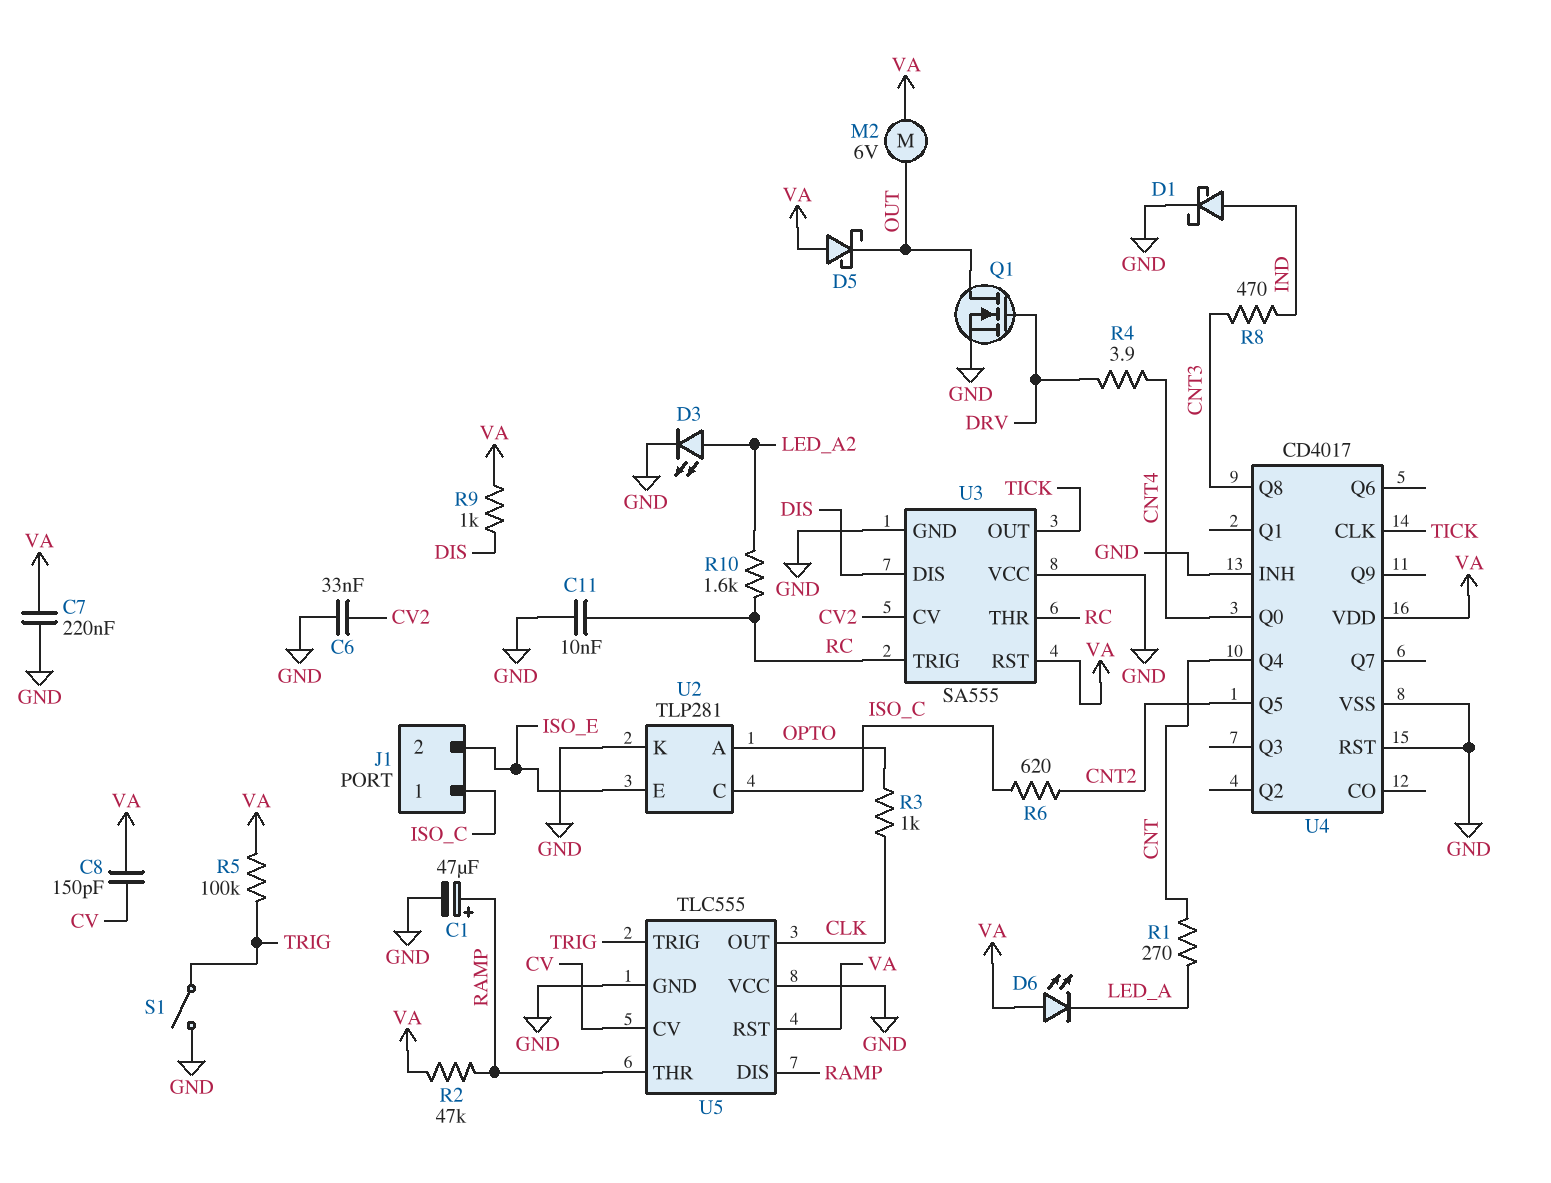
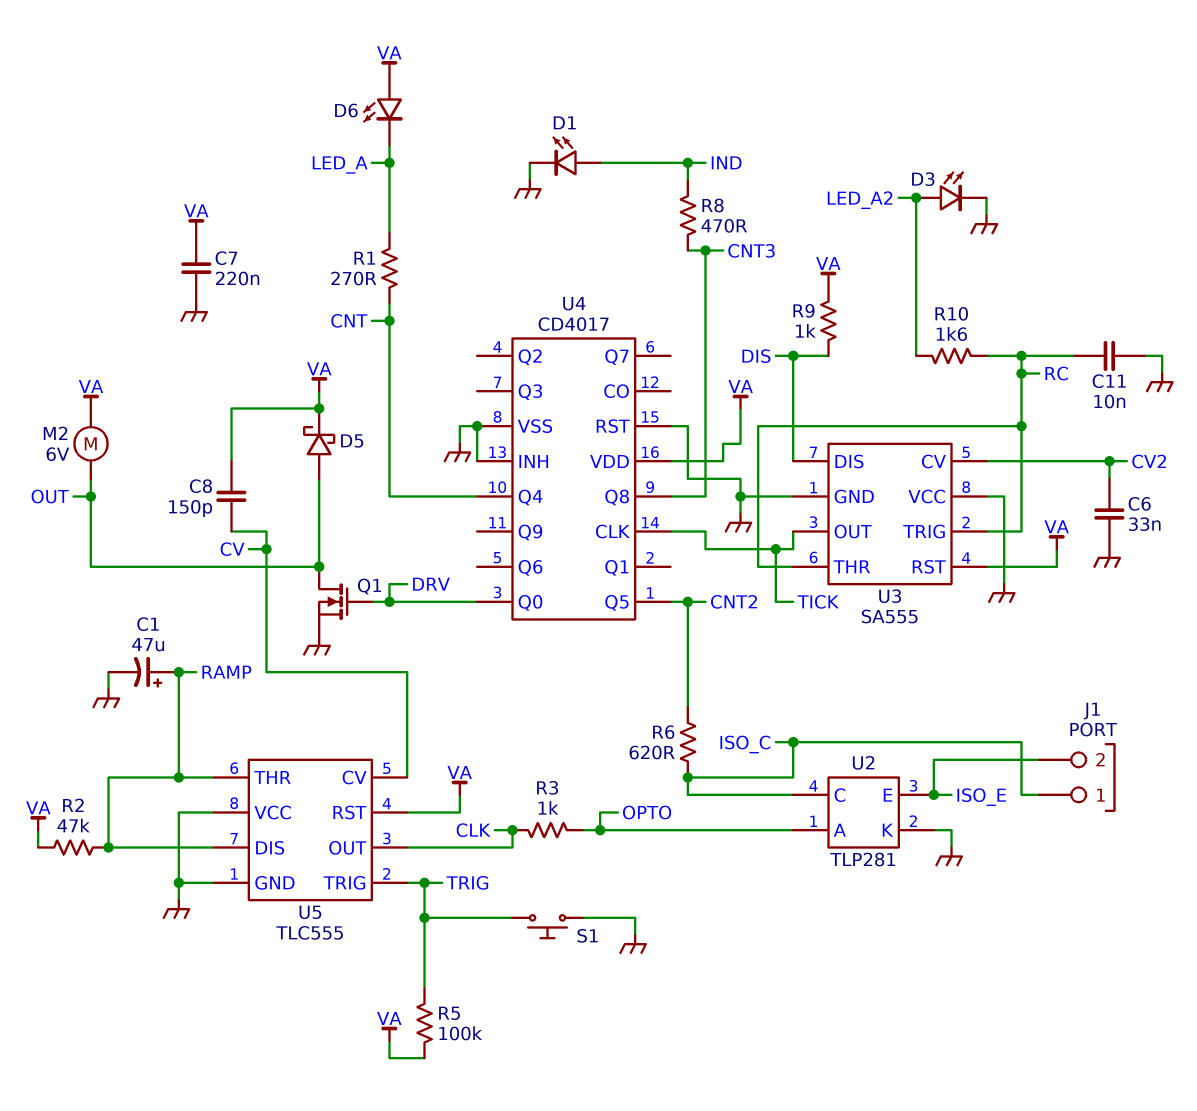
D1: schottky (A IND, K GND) -> LED (A IND, K GND)
D5: schottky (A VA, K OUT) -> schottky (A OUT, K VA)
R4: 3.9 (CNT4, DRV) -> none
S1: switch (GND, TRIG) -> button (GND, TRIG)
U4 pin Q0: CNT4 -> DRV

